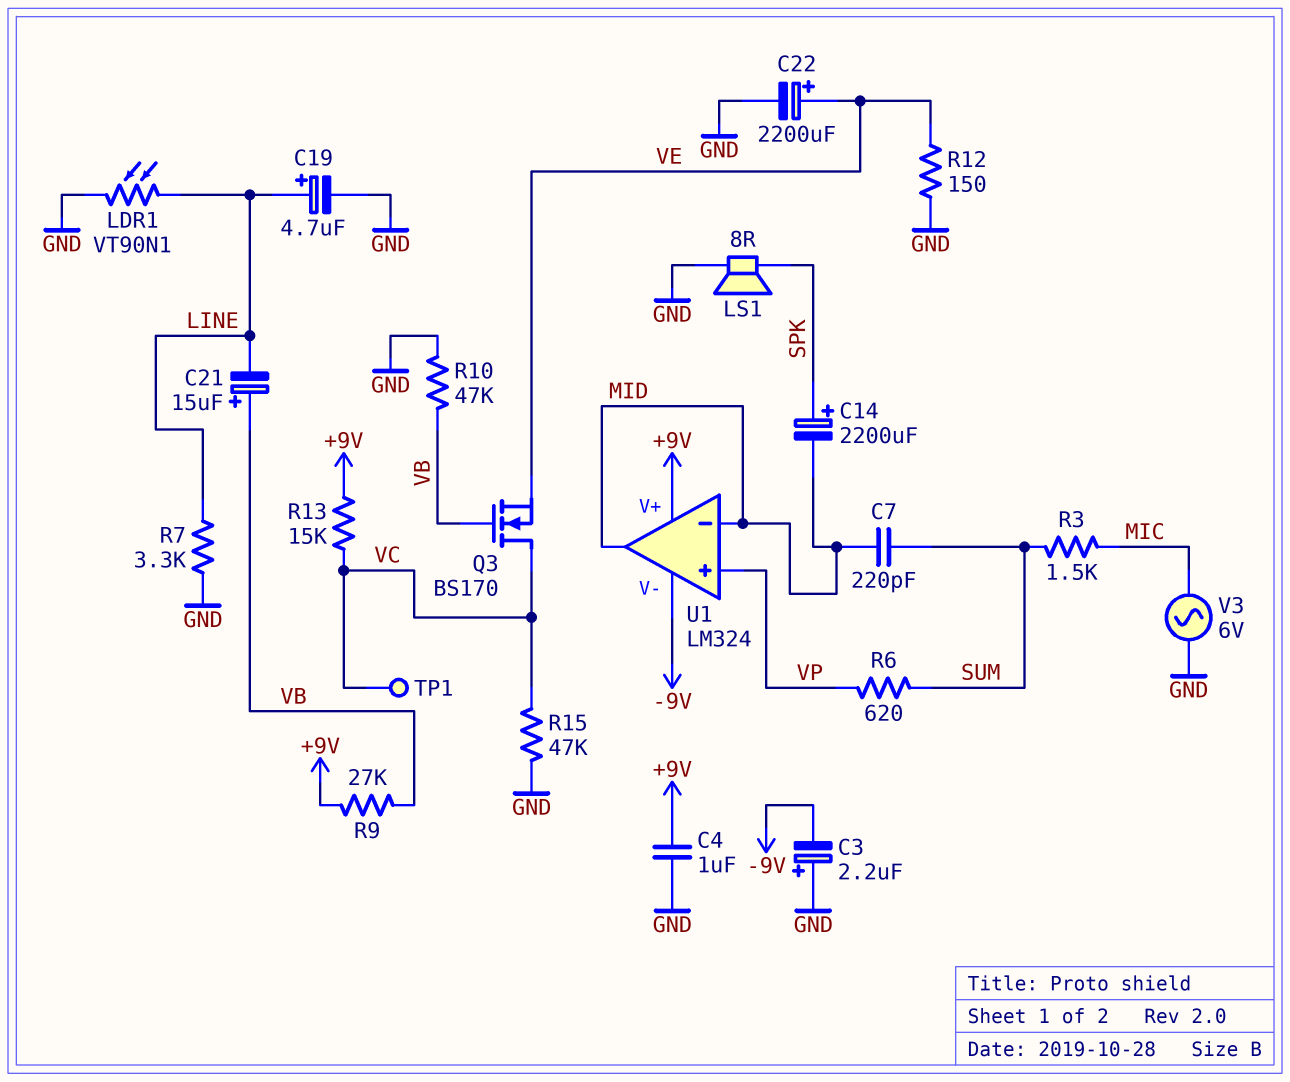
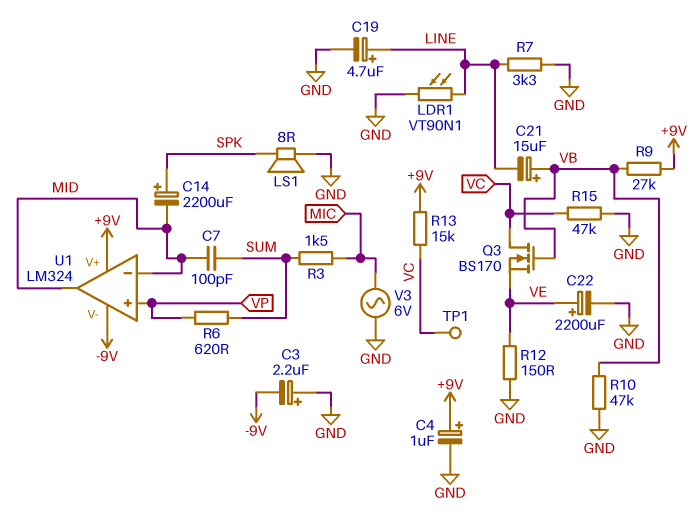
C4: 1uF (+9V, GND) -> 1uF (plus +9V, minus GND)
C7: 220pF (MID, SUM) -> 100pF (MID, SUM)

